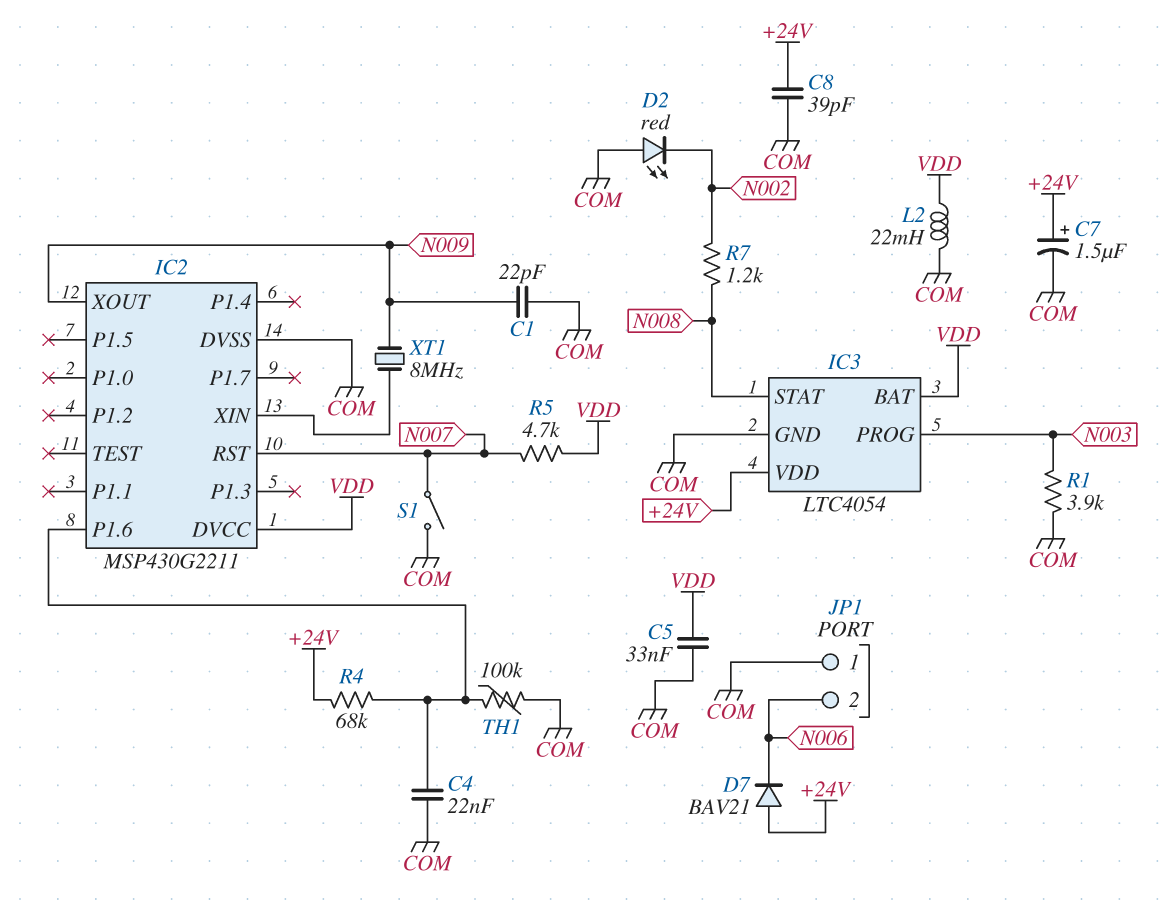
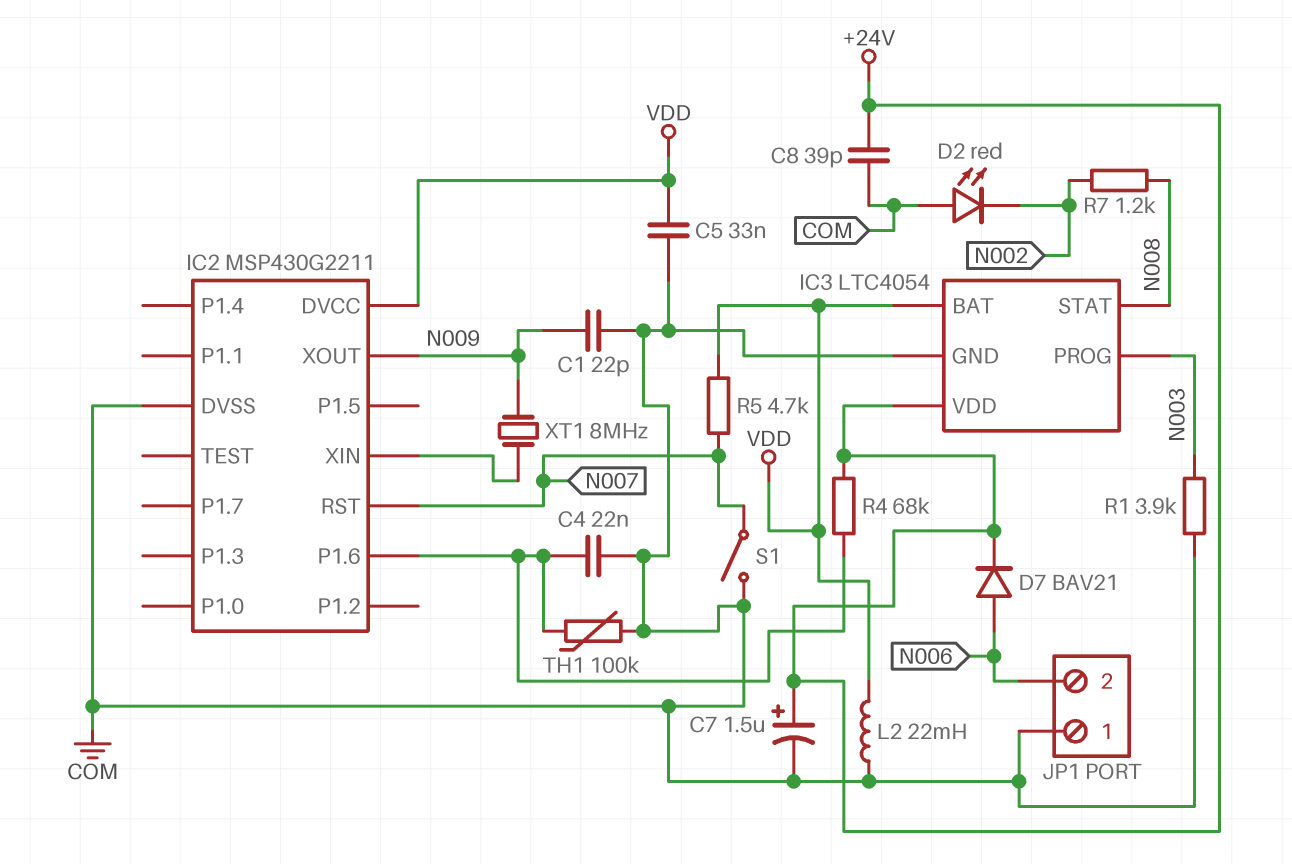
D7: diode BAV21 (A +24V, K N006) -> diode BAV21 (A N006, K +24V)

